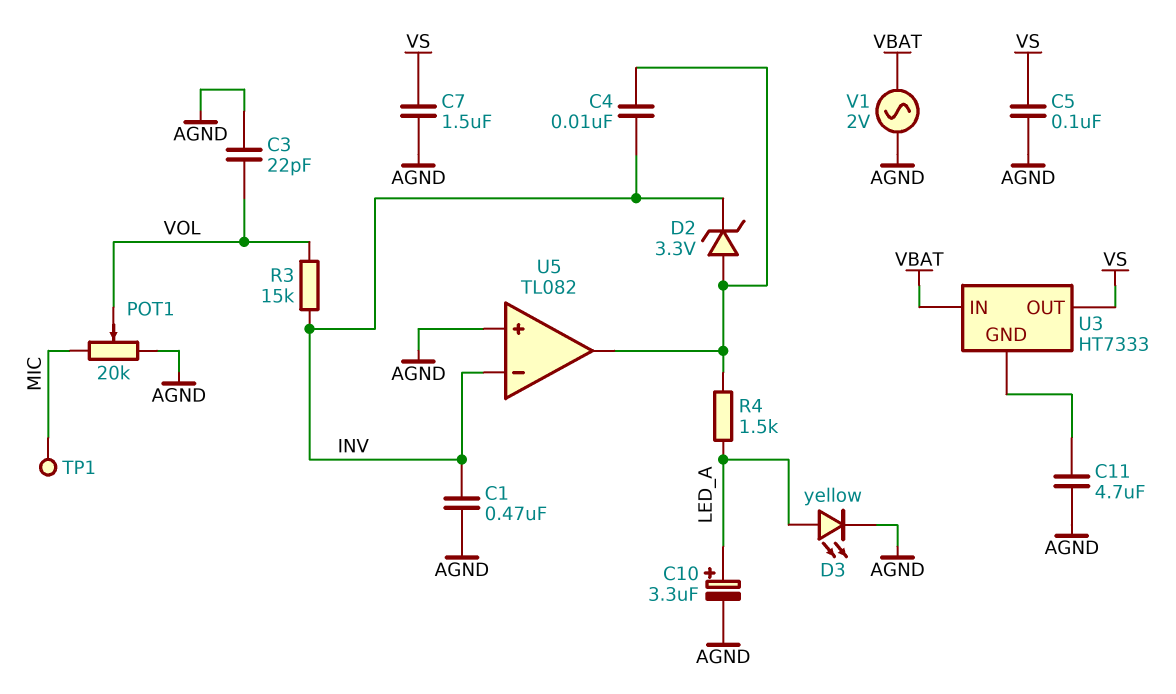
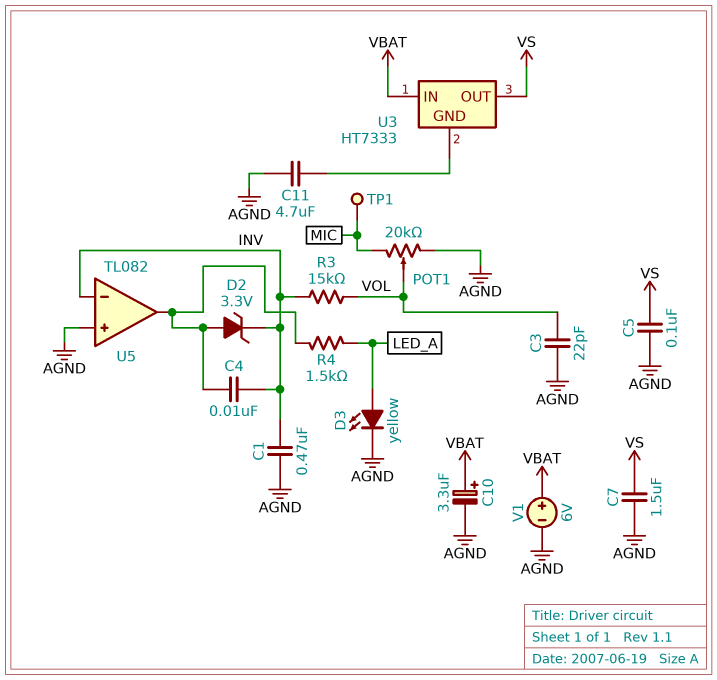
C10: 3.3uF (plus LED_A, minus AGND) -> 3.3uF (plus VBAT, minus AGND)
V1: AC 2V (AGND, VBAT) -> 6V (plus VBAT, minus AGND)

